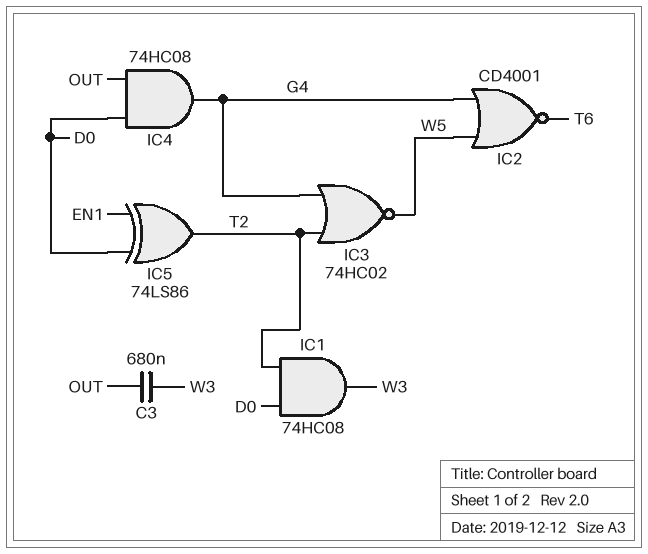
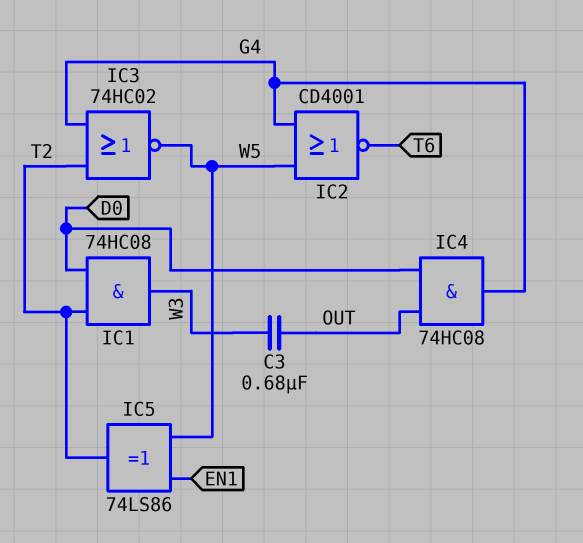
IC5: XOR 74LS86 (in D0, in EN1, out T2) -> XOR 74LS86 (in EN1, in W5, out T2)

